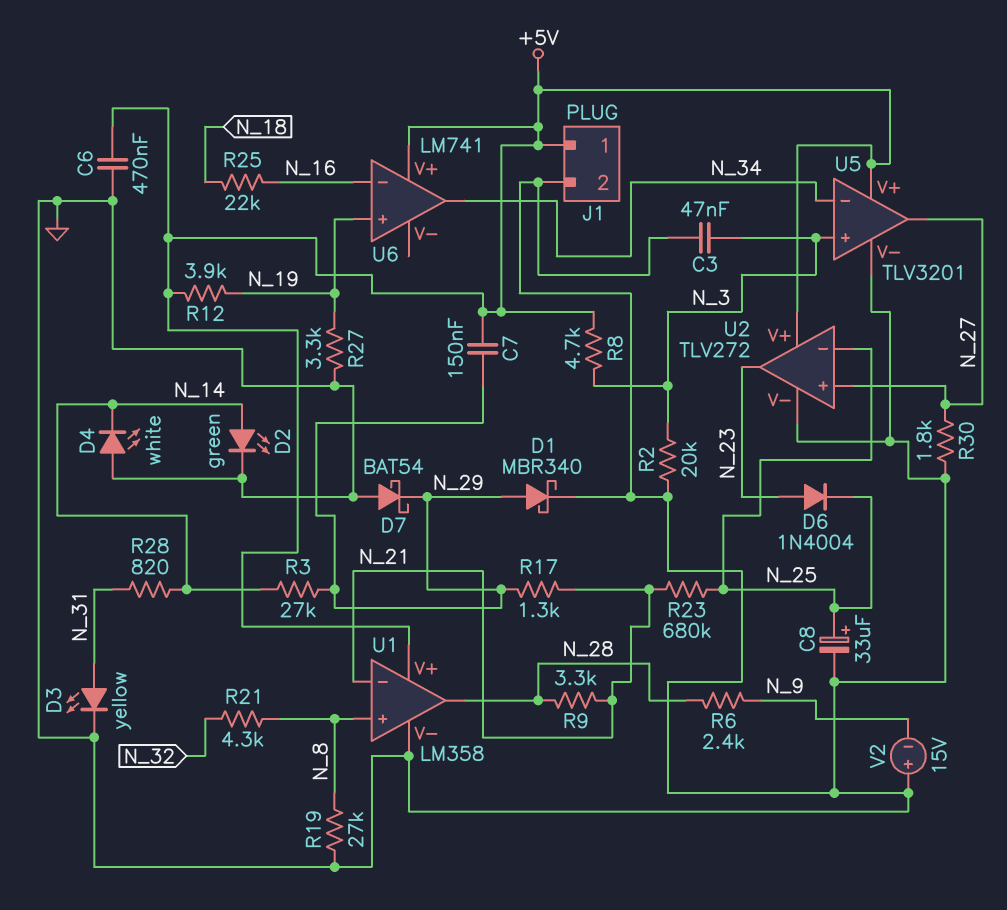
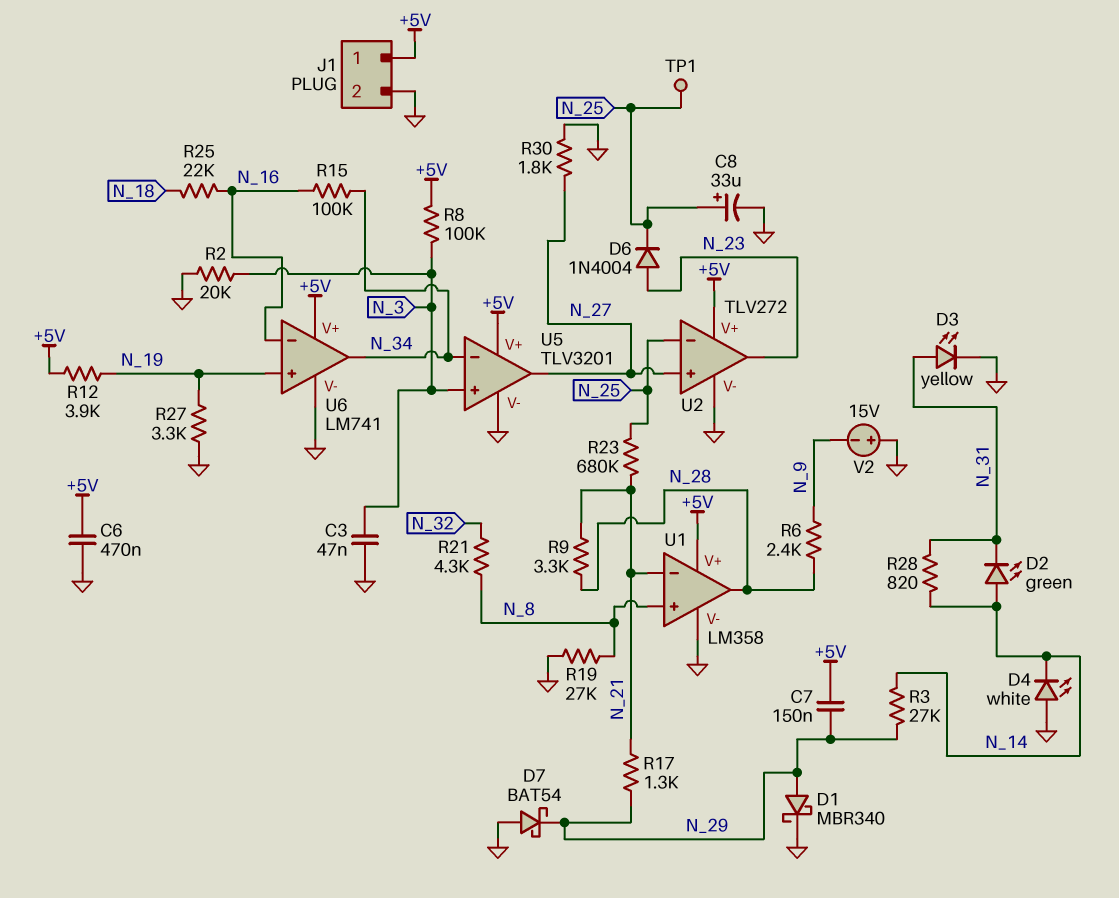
D2: LED green (A N_14, K GND) -> LED green (A N_14, K N_31)
R8: 4.7k (+5V, N_3) -> 100k (+5V, N_3)
R15: none -> 100k (N_16, N_34)
TP1: none -> test point (N_25)
U6 pin V-: none -> GND

